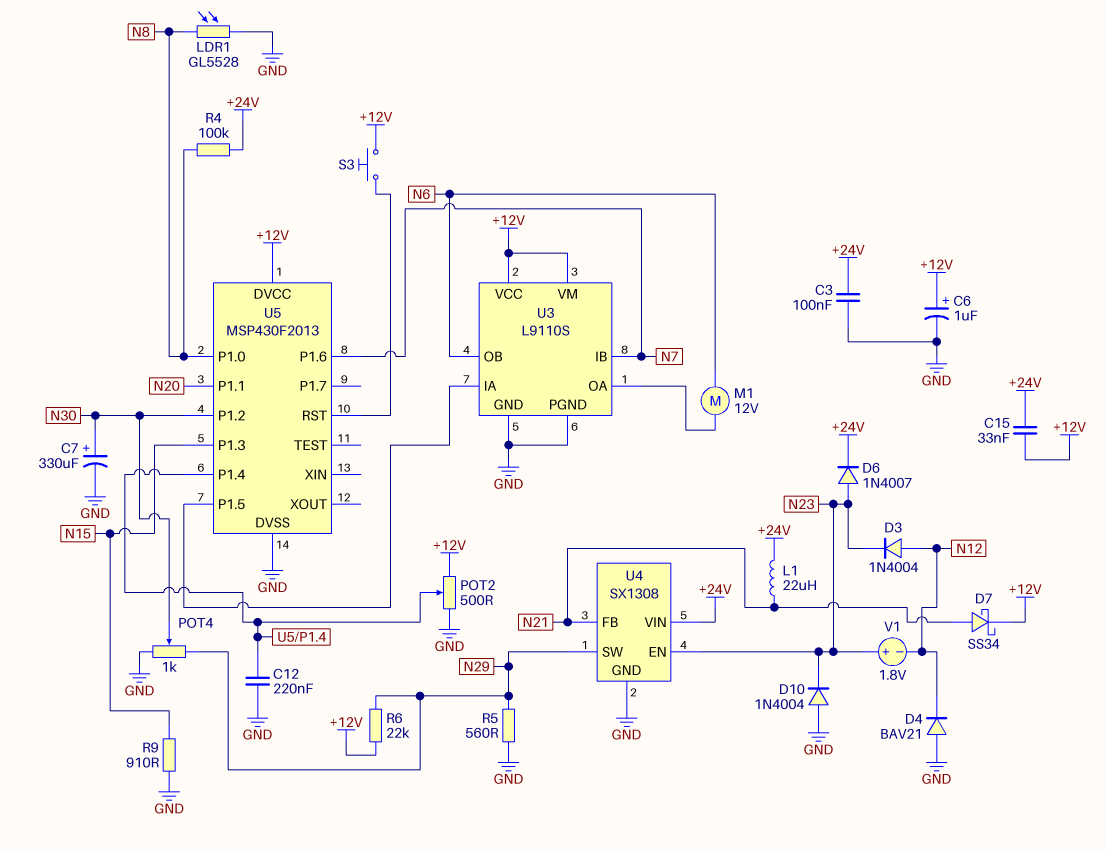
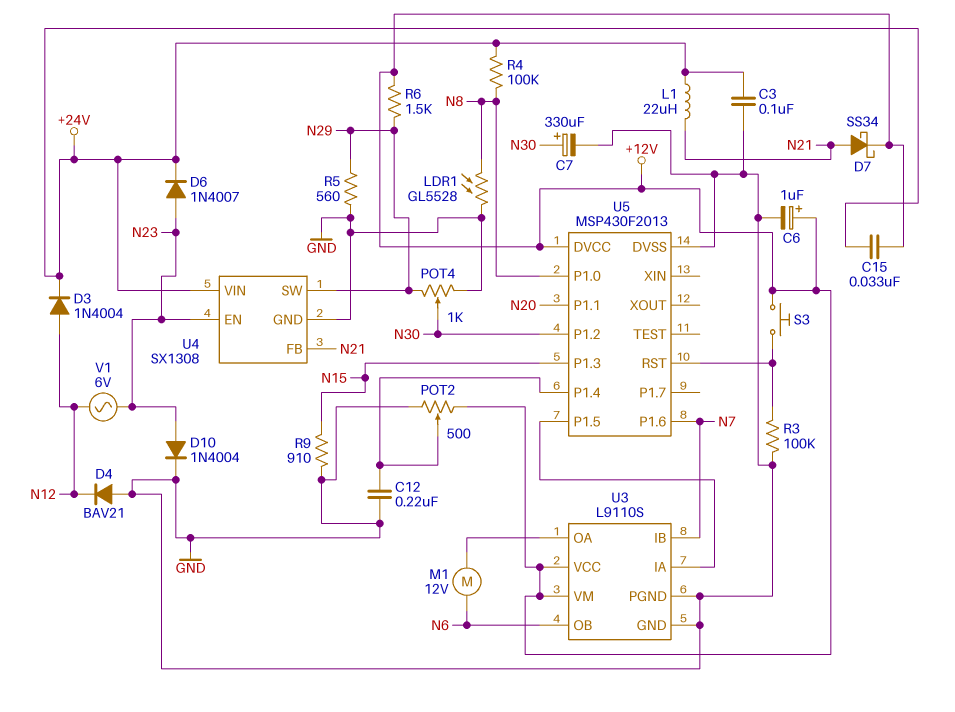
D3: diode 1N4004 (A N12, K N23) -> diode 1N4004 (A N12, K +24V)
D10: diode 1N4004 (A GND, K N23) -> diode 1N4004 (A N23, K GND)
R3: none -> 100k (GND, U5/RST)
R6: 22k (+12V, N29) -> 1.5k (+12V, N29)
V1: 1.8V (plus N23, minus N12) -> AC 6V (N12, N23)

